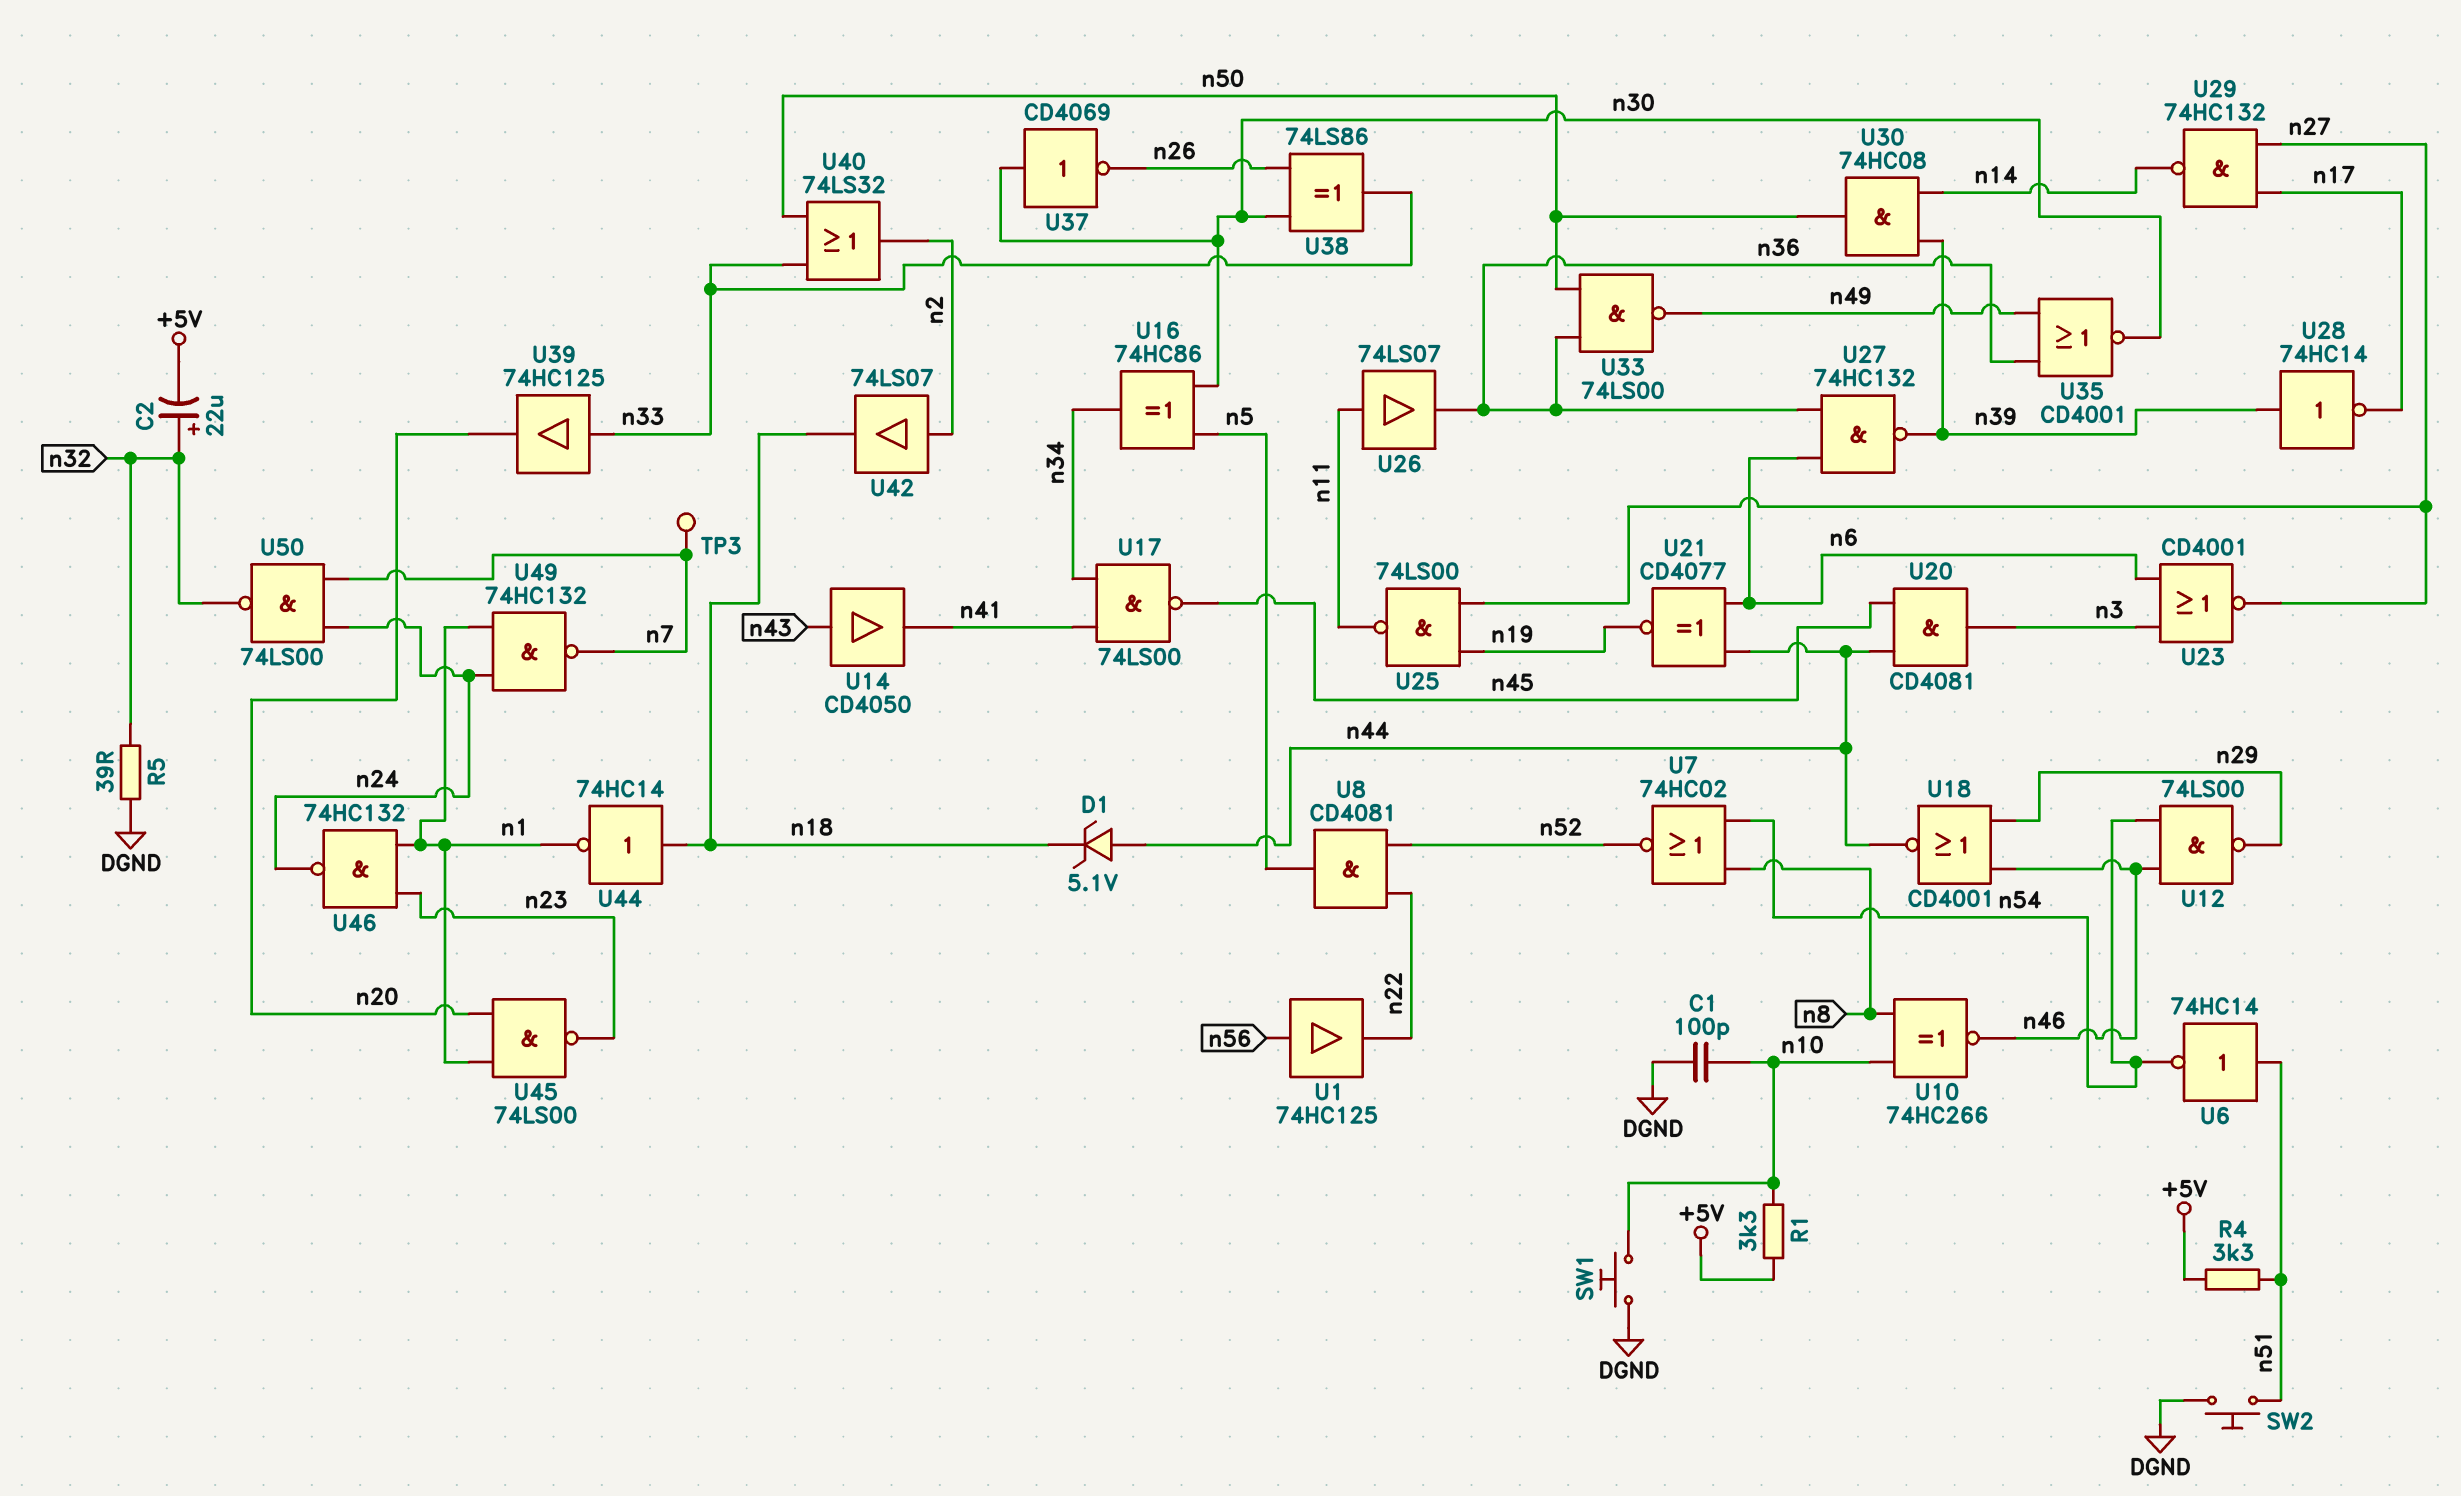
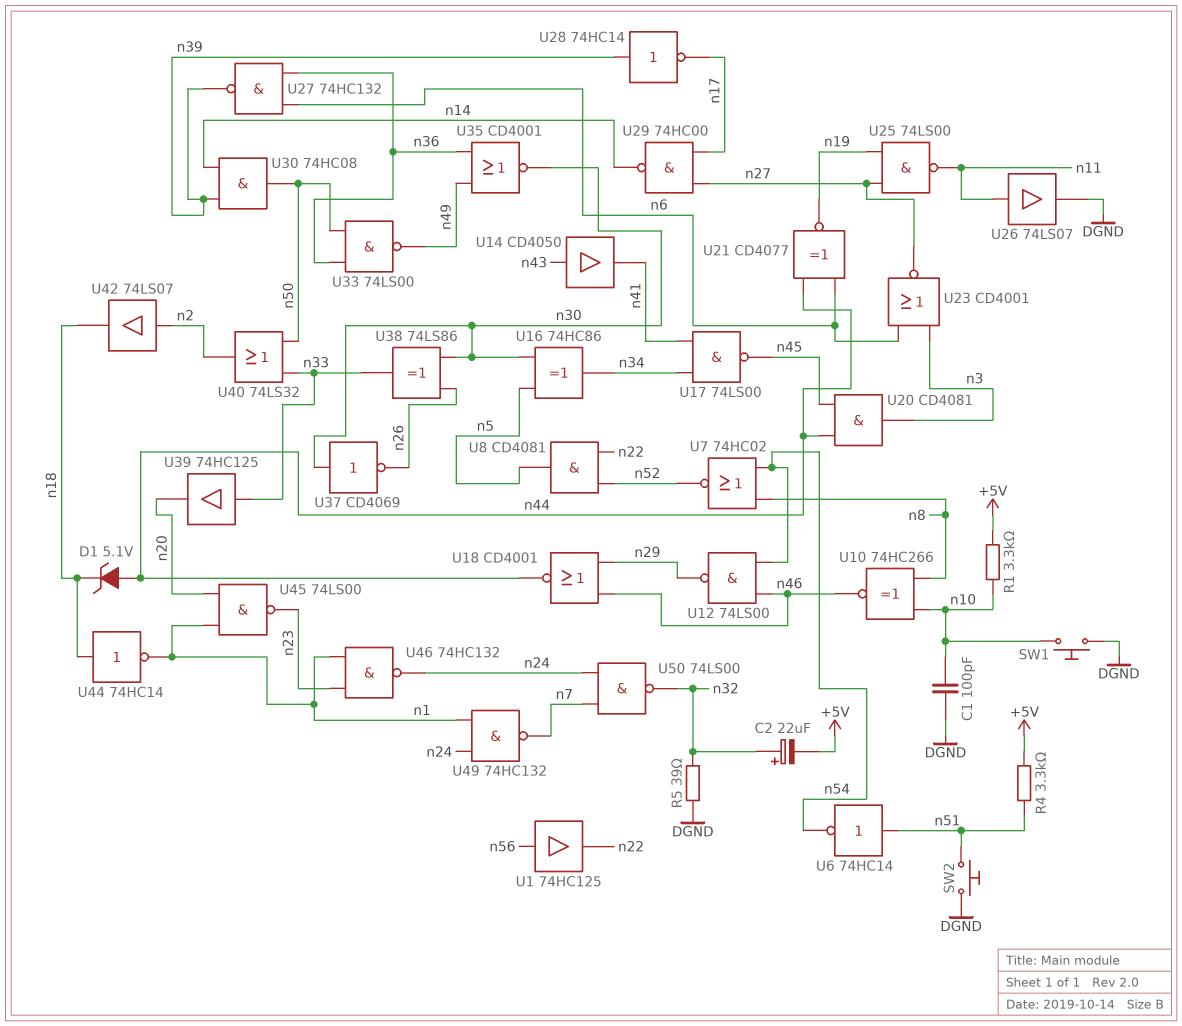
TP3: test point (n7) -> none
U26: buffer 74LS07 (in n11, out n36) -> buffer 74LS07 (in n11, out DGND)
U29: NAND 74HC132 (in n17, in n27, out n14) -> NAND 74HC00 (in n17, in n27, out n14)

